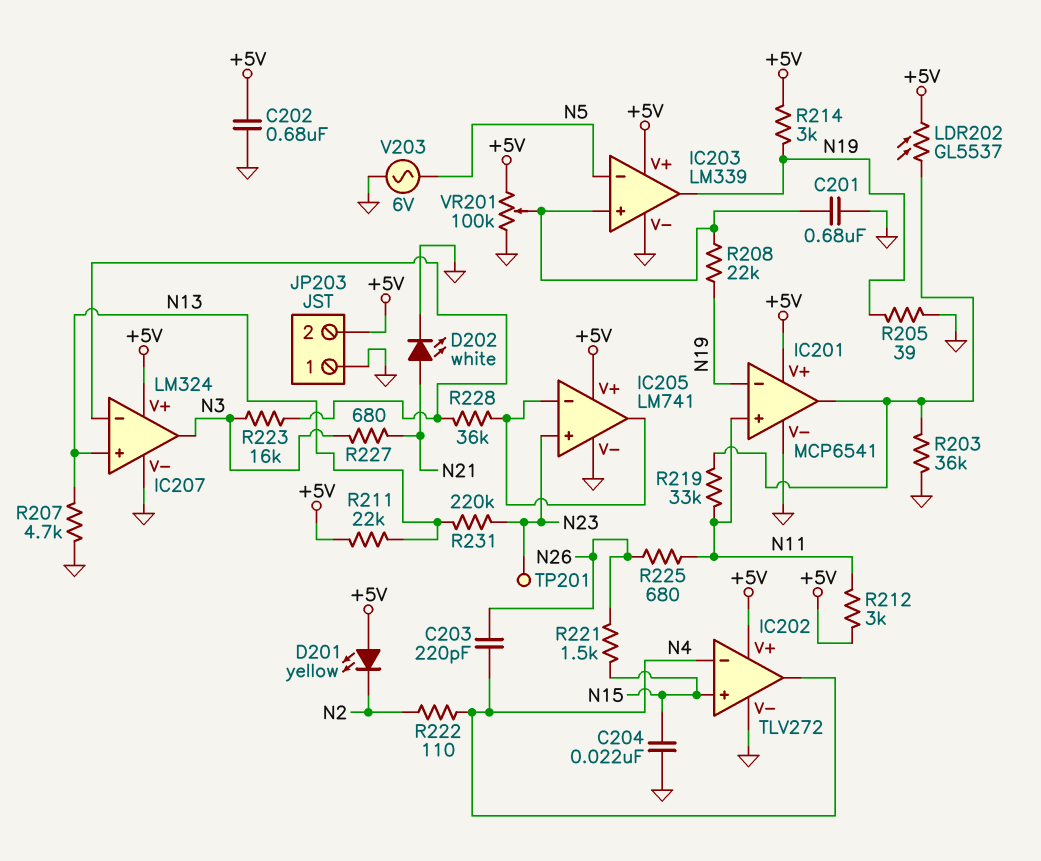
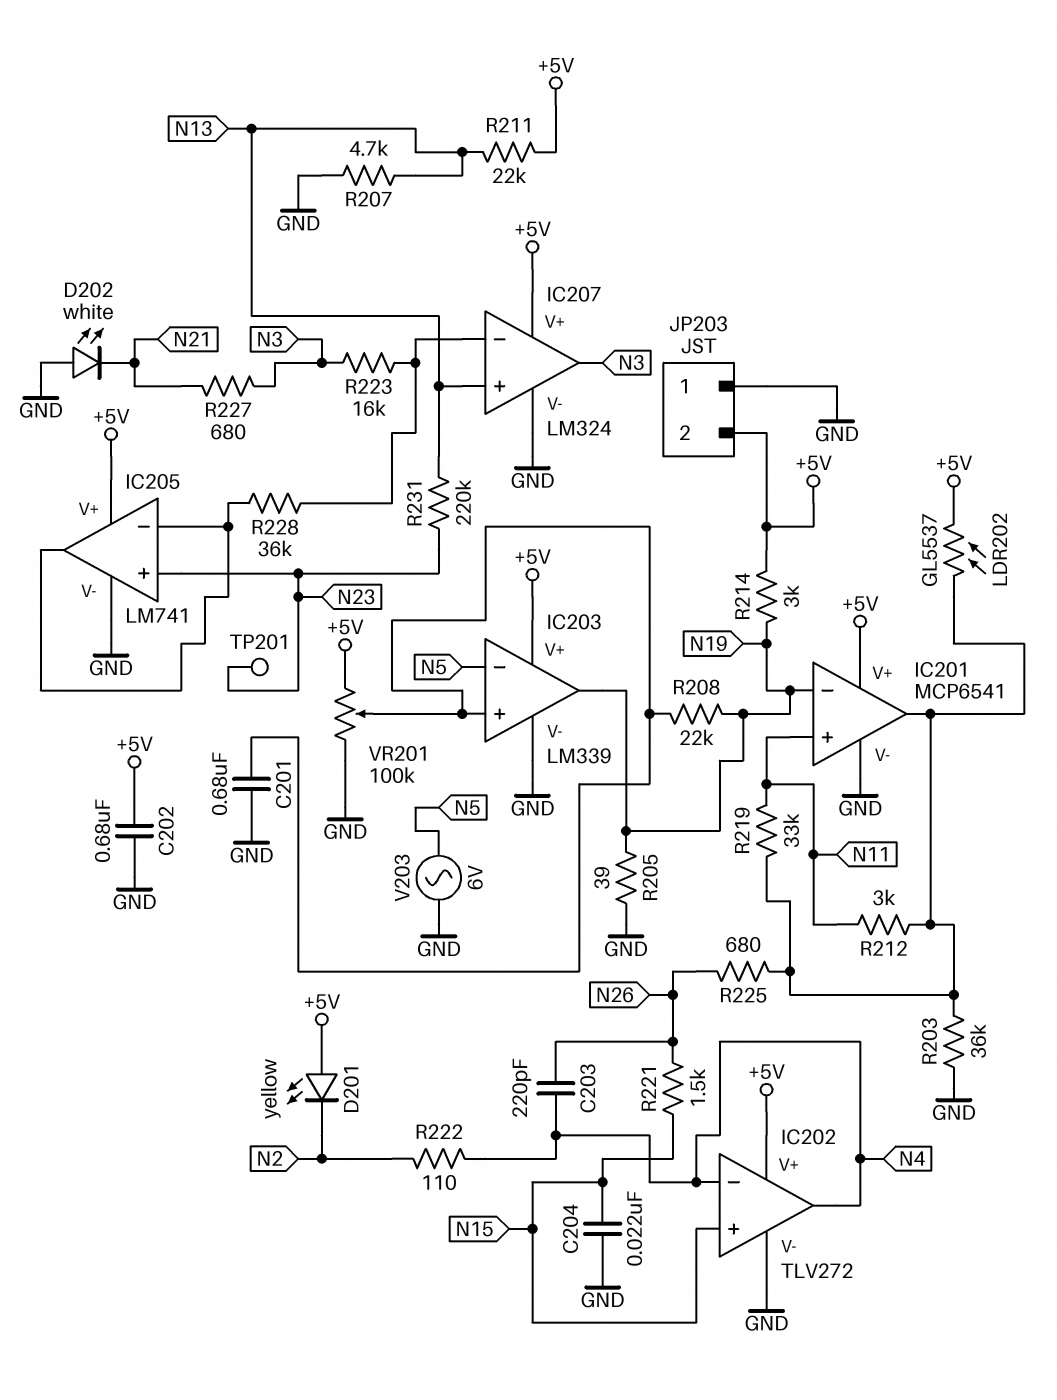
D202: LED white (A N21, K GND) -> LED white (A GND, K N21)
R212: 3k (+5V, N11) -> 3k (IC201/out, N11)
R225: 680 (N11, N26) -> 680 (IC201/out, N26)

